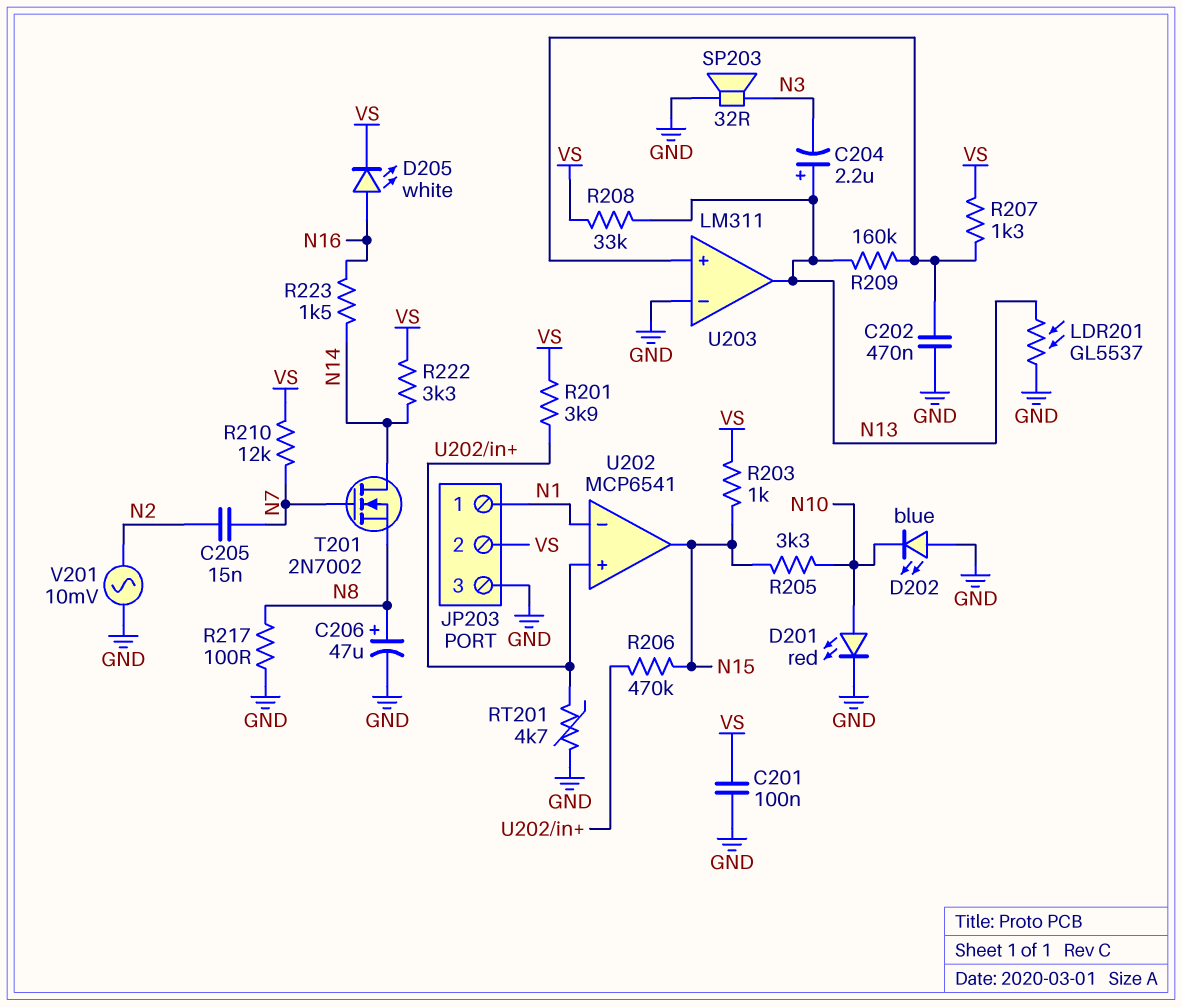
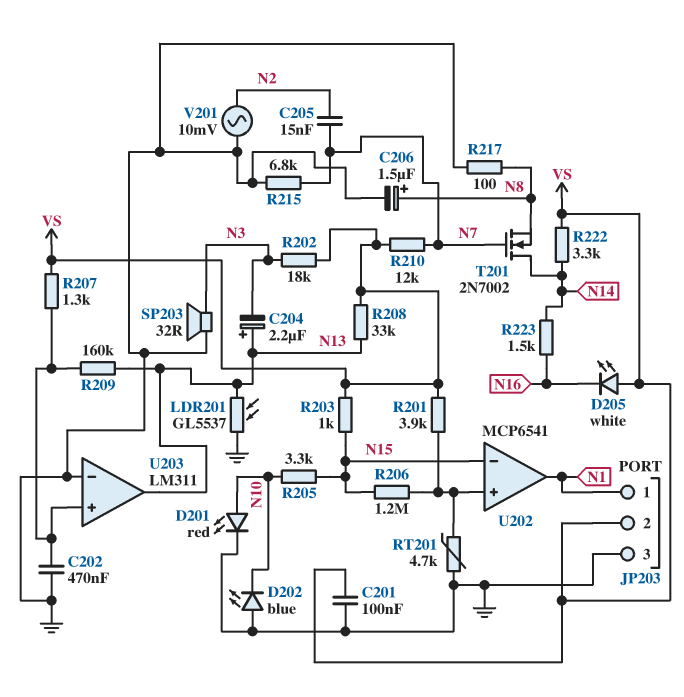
C206: 47uF (plus N8, minus GND) -> 1.5uF (plus N8, minus GND)
D205: LED white (A N16, K VS) -> LED white (A VS, K N16)
R202: none -> 18k (N3, VS)
R206: 470k (N15, U202/in+) -> 1.2M (N15, U202/in+)
R215: none -> 6.8k (GND, N7)
U202 pin in-: N1 -> N15
U202 pin out: N15 -> N1

